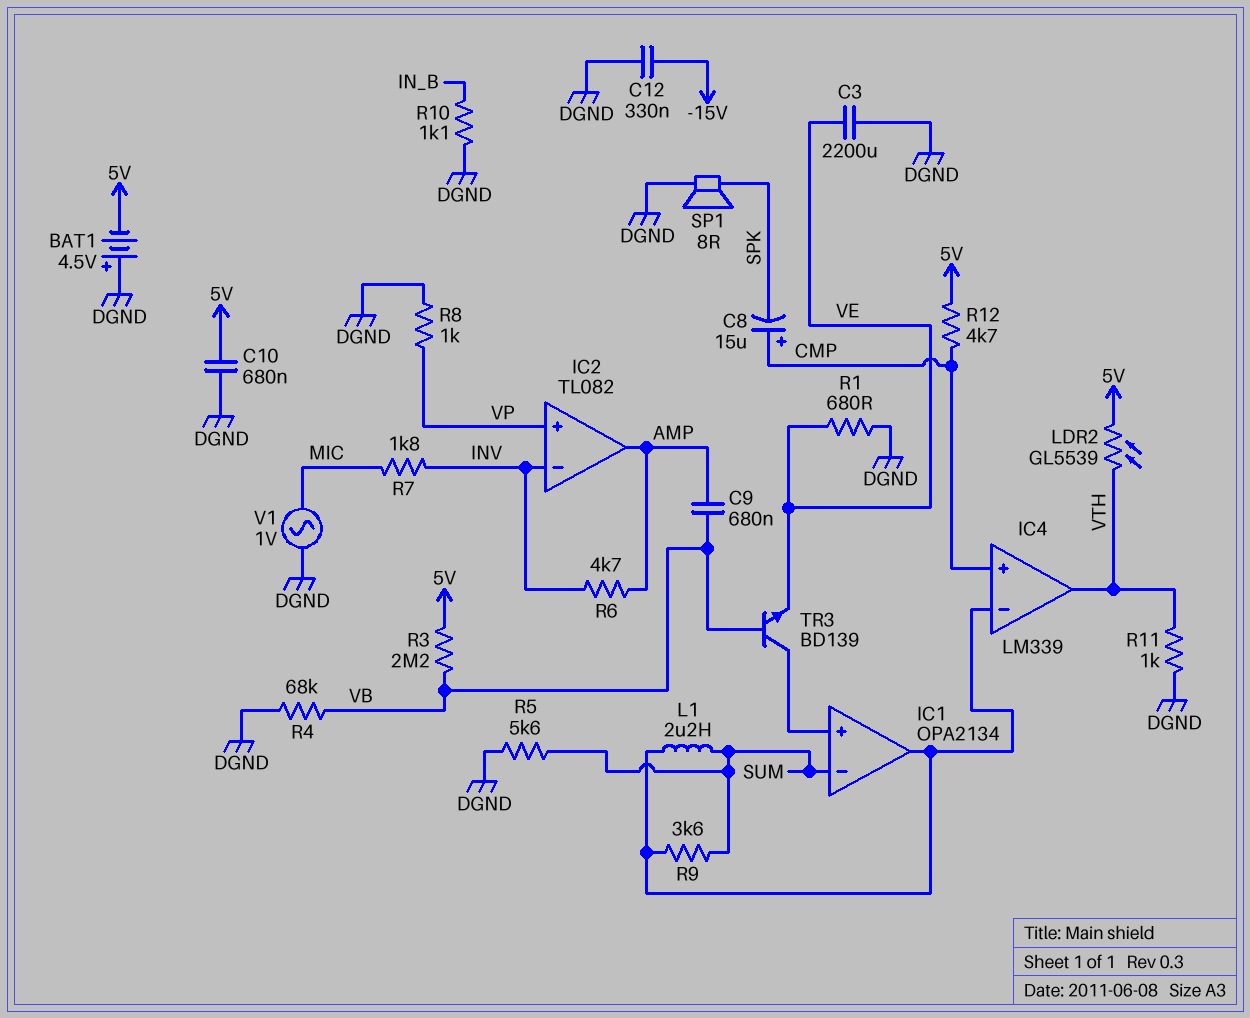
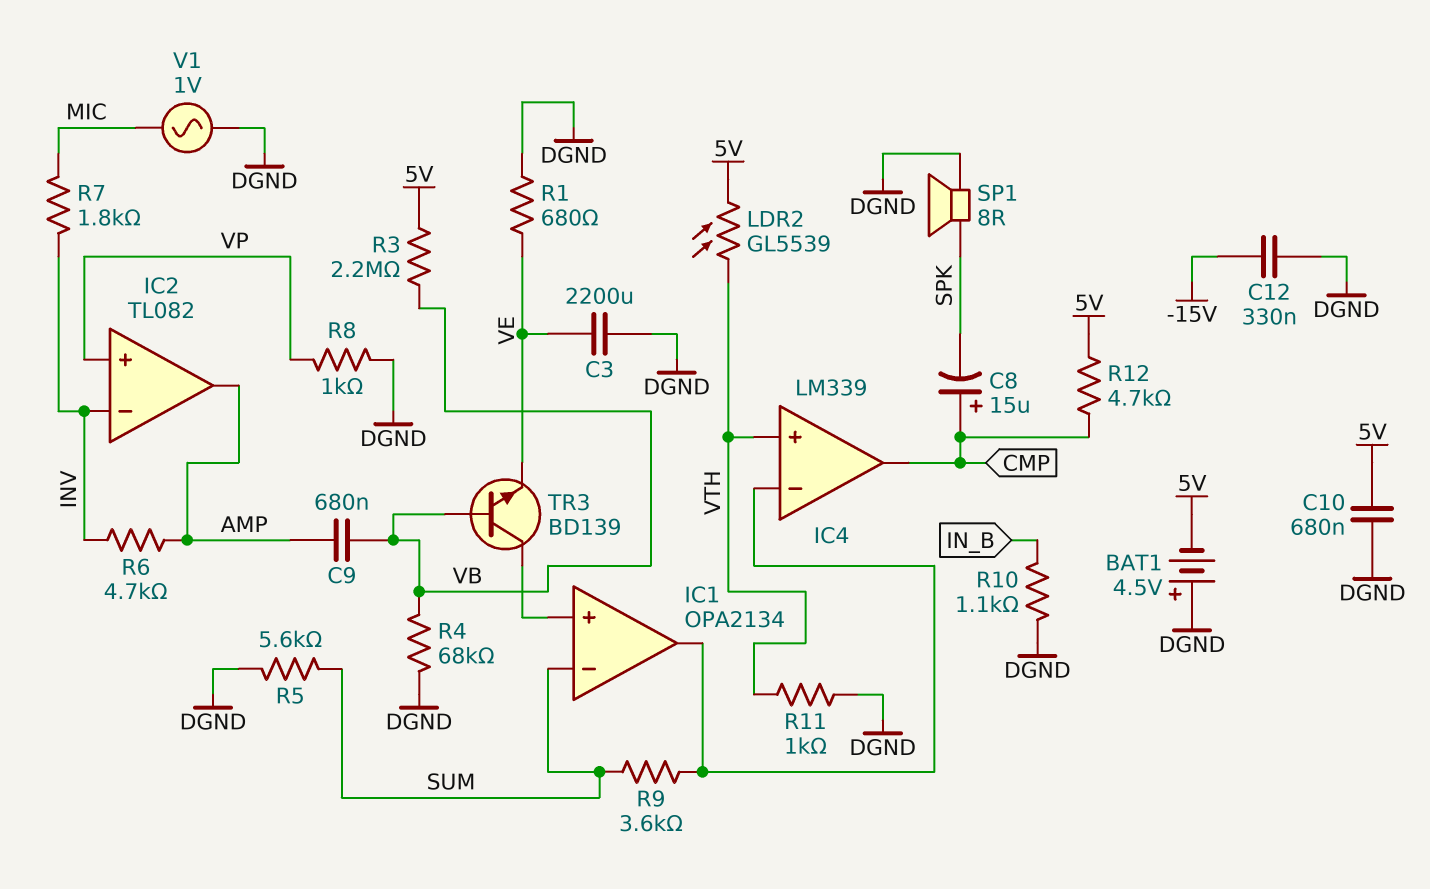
IC4 pin in+: CMP -> VTH
IC4 pin out: VTH -> CMP
L1: 2.2uH (IC1/out, SUM) -> none

